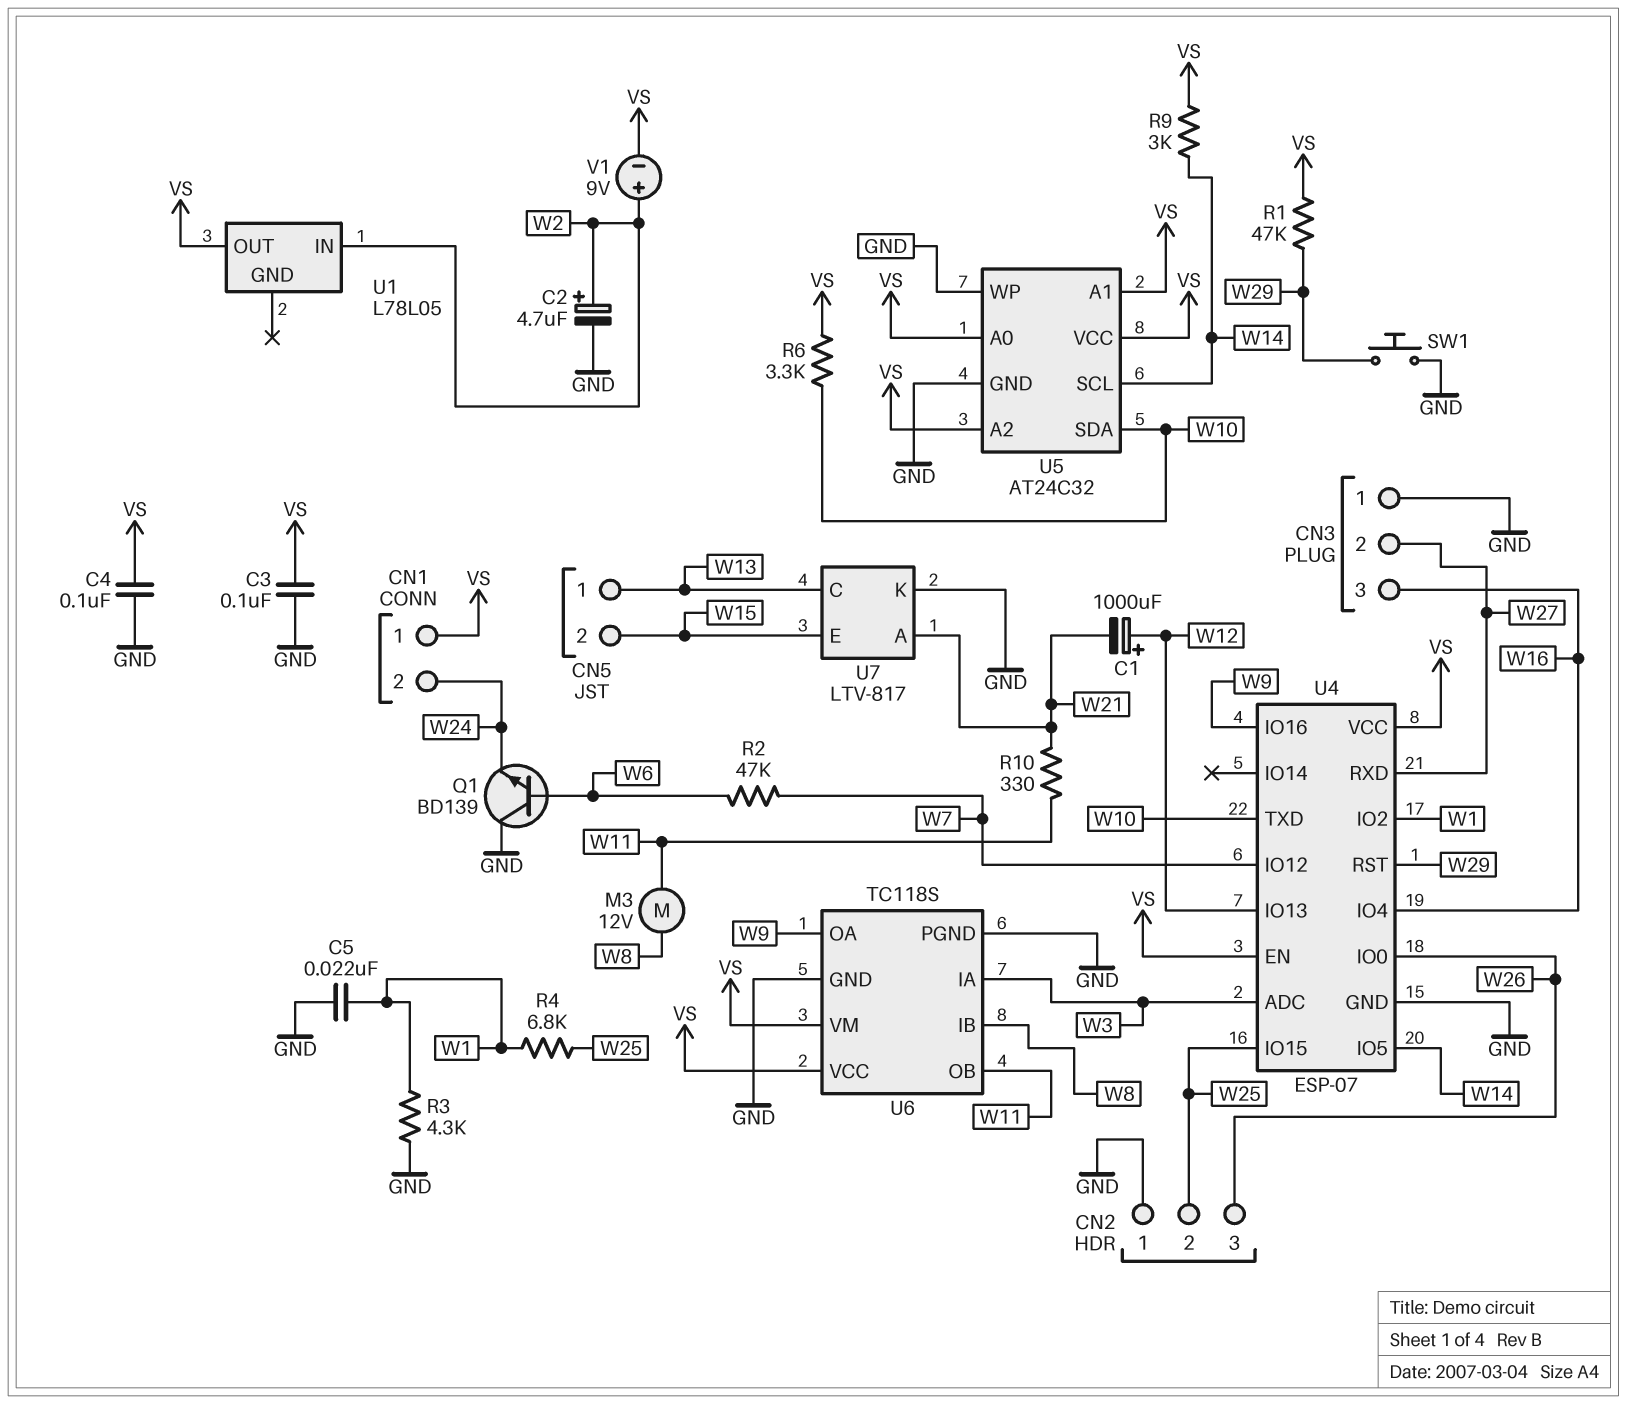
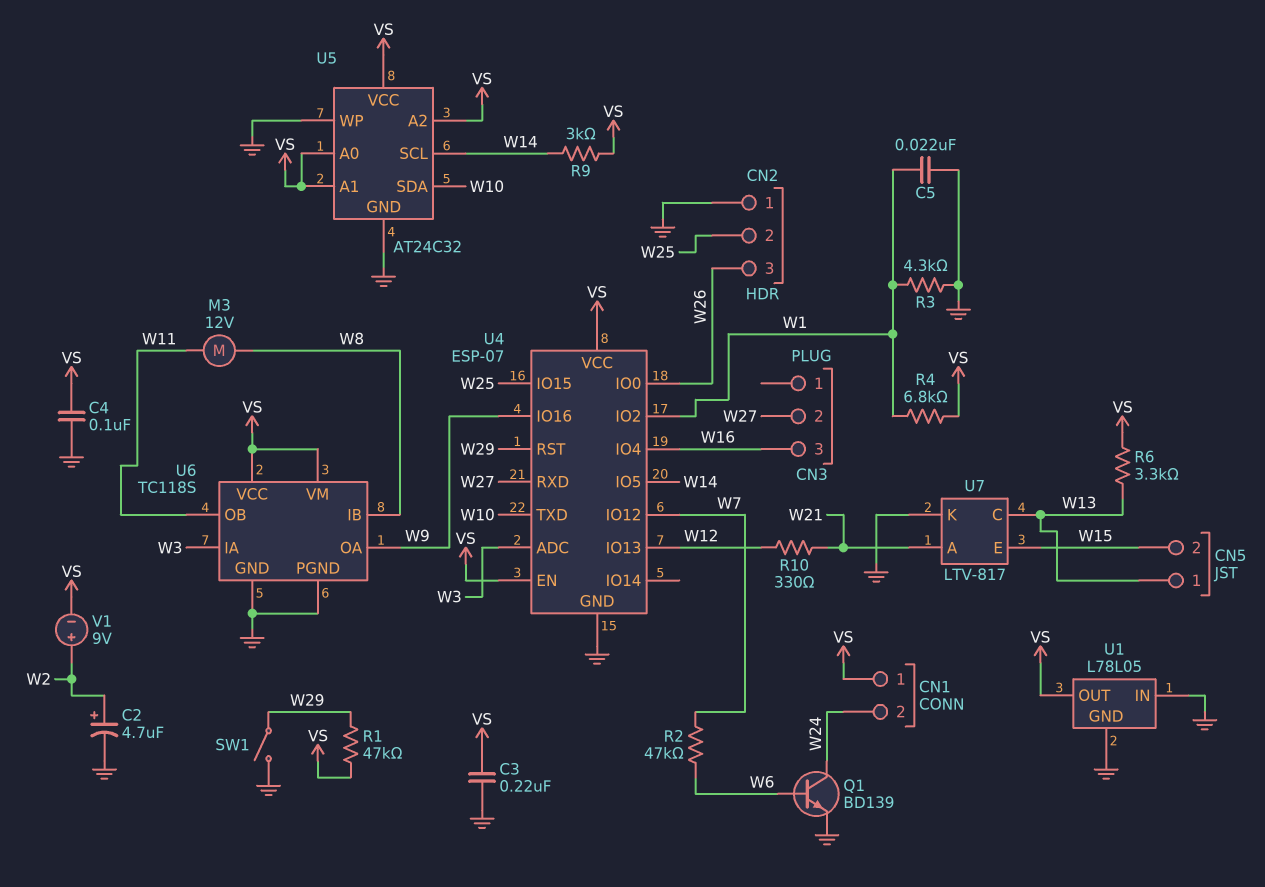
C1: 1000uF (plus W12, minus W21) -> none
C3: 100nF (GND, VS) -> 220nF (GND, VS)
CN3 pin 1: GND -> none
Q1: NPN BD139 (B W6, C GND, E W24) -> NPN BD139 (B W6, C W24, E GND)
R4: 6.8k (W1, W25) -> 6.8k (VS, W1)
R6: 3.3k (VS, W10) -> 3.3k (VS, W13)
R10: 330 (W11, W21) -> 330 (W12, W21)
SW1: button (GND, W29) -> switch (GND, W29)
U1 pin GND: none -> GND
U1 pin IN: W2 -> GND

